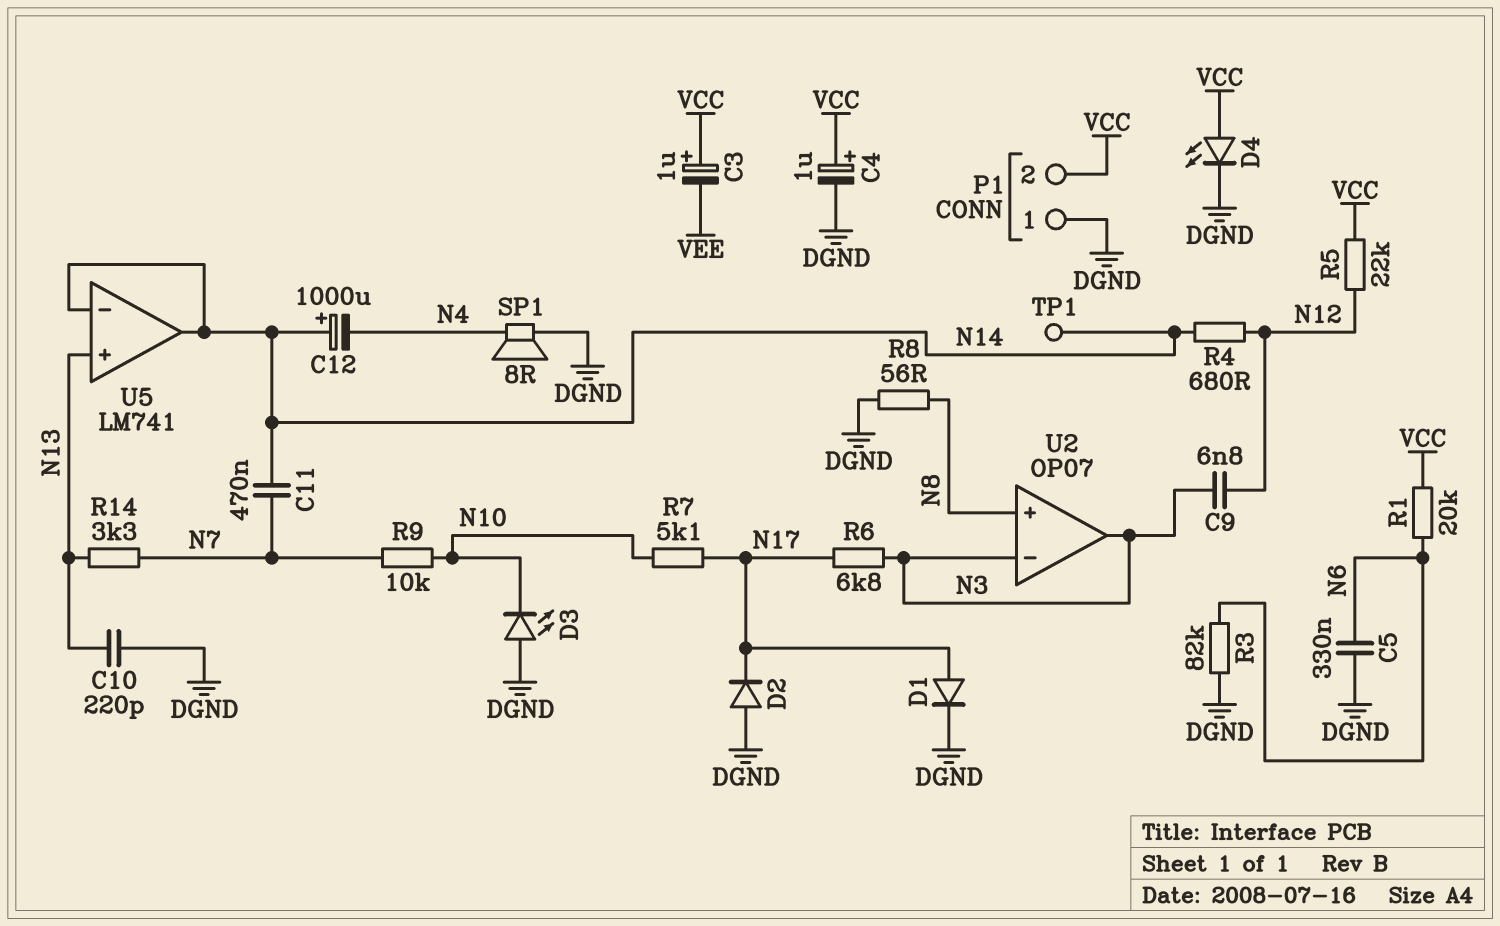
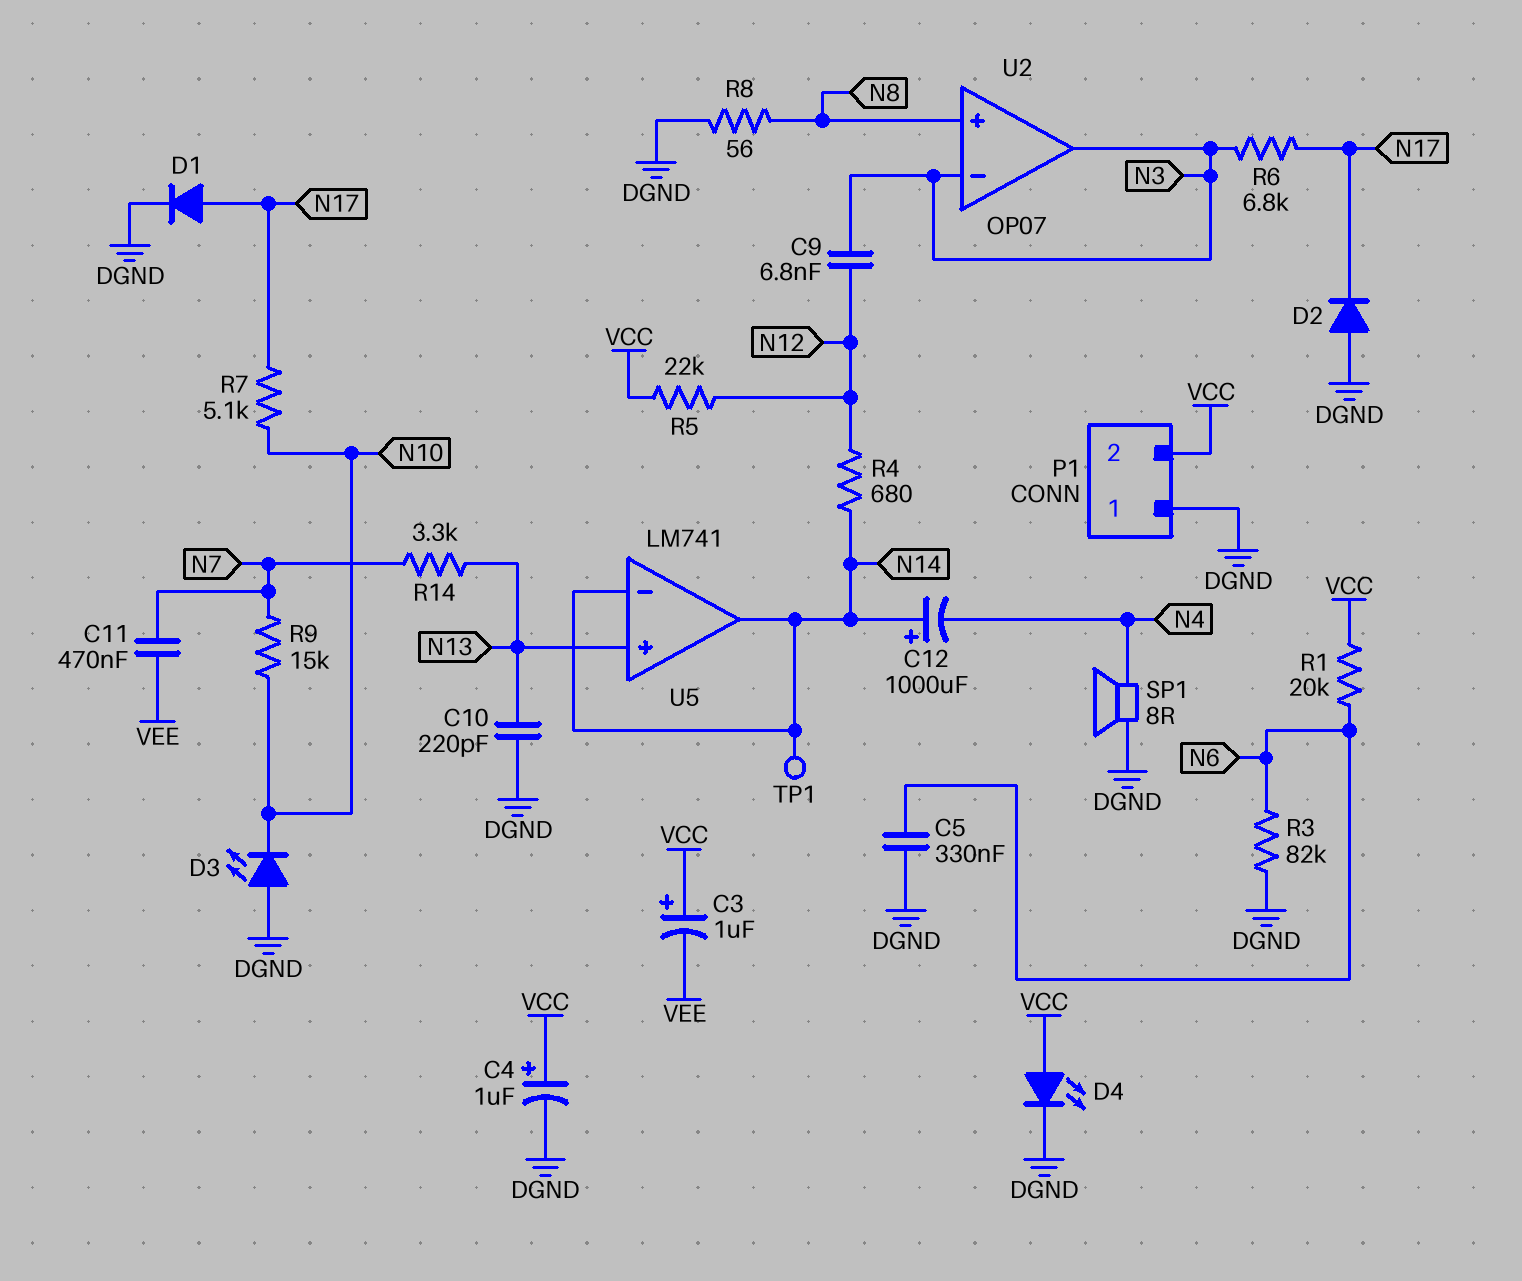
C11: 470nF (N7, N14) -> 470nF (N7, VEE)
R9: 10k (N7, N10) -> 15k (N7, N10)

